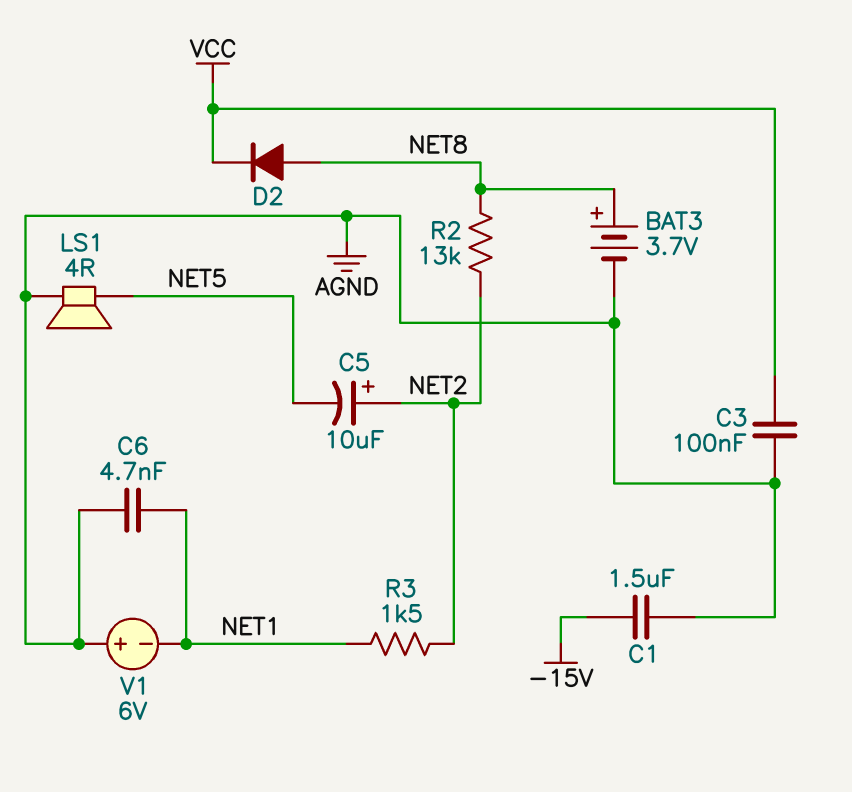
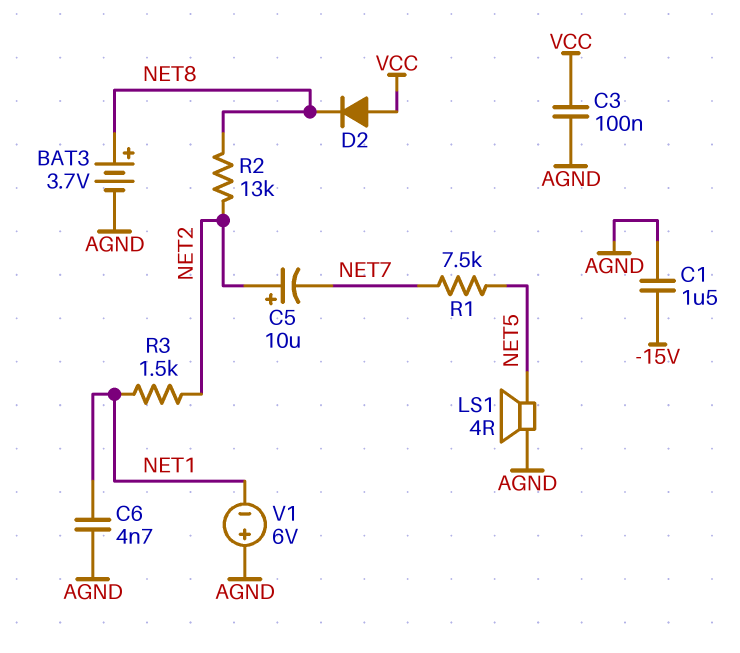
C5: 10uF (plus NET2, minus NET5) -> 10uF (plus NET2, minus NET7)
D2: diode (A NET8, K VCC) -> diode (A VCC, K NET8)
R1: none -> 7.5k (NET5, NET7)

